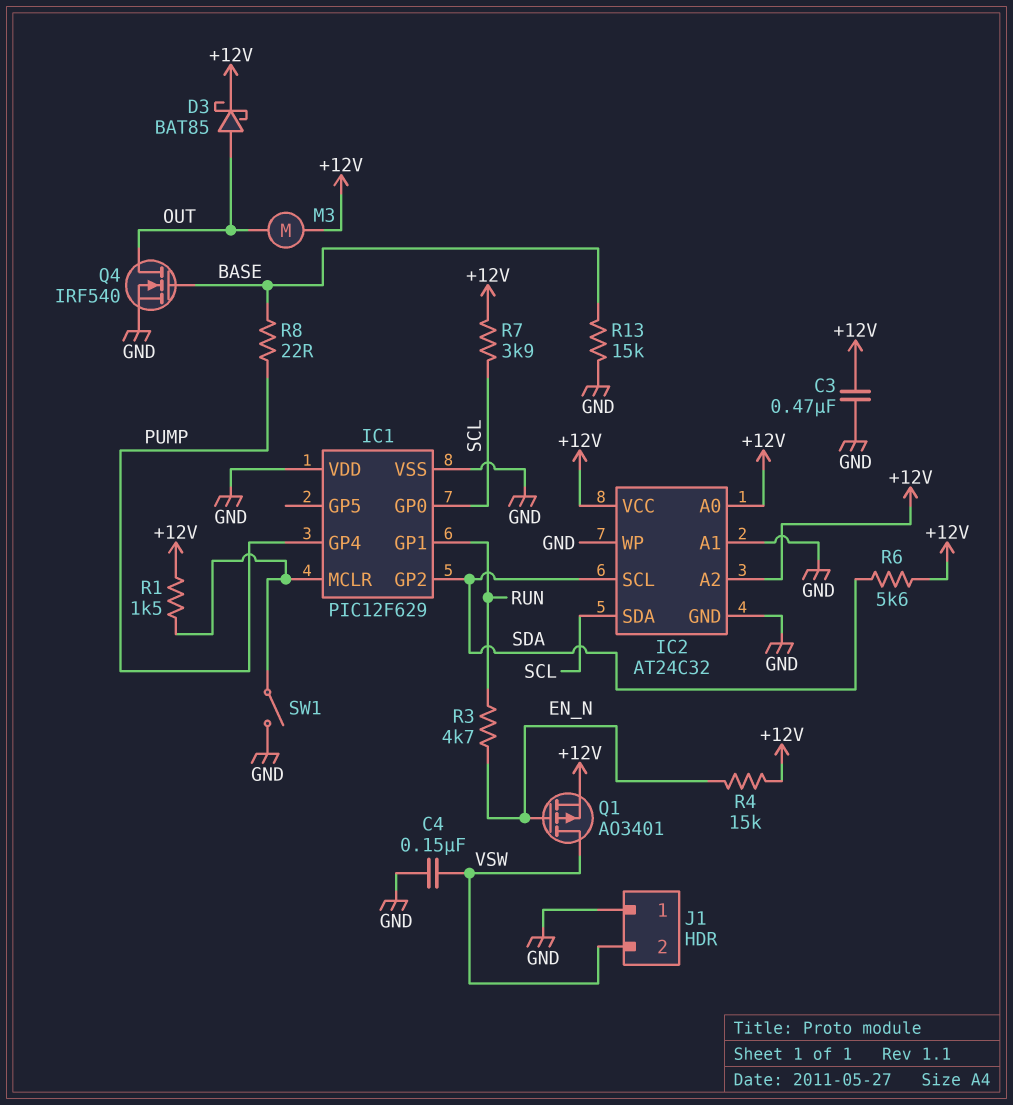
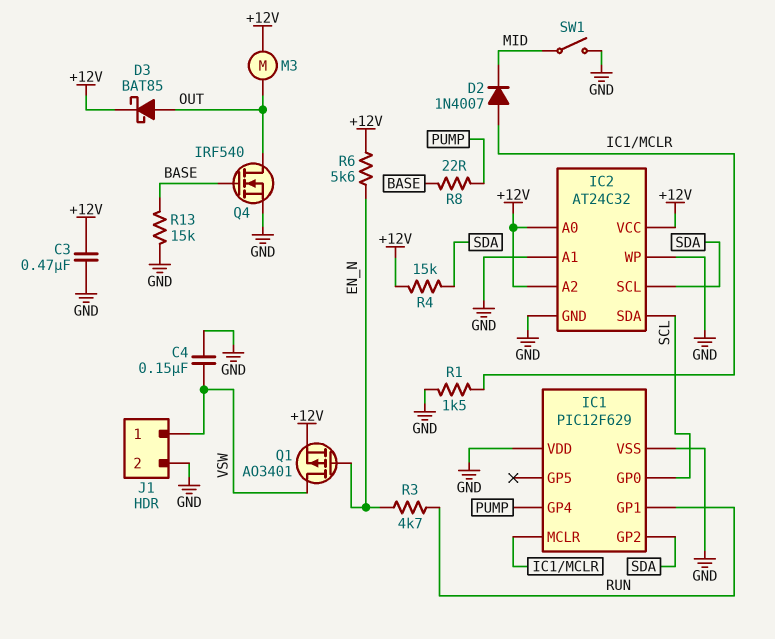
D2: none -> diode 1N4007 (A IC1/MCLR, K MID)
J1 pin 1: GND -> VSW
J1 pin 2: VSW -> GND
R1: 1.5k (+12V, IC1/MCLR) -> 1.5k (GND, IC1/MCLR)
R4: 15k (+12V, EN_N) -> 15k (+12V, SDA)
R6: 5.6k (+12V, SDA) -> 5.6k (+12V, EN_N)
R7: 3.9k (+12V, SCL) -> none
SW1: switch (GND, IC1/MCLR) -> switch (GND, MID)

